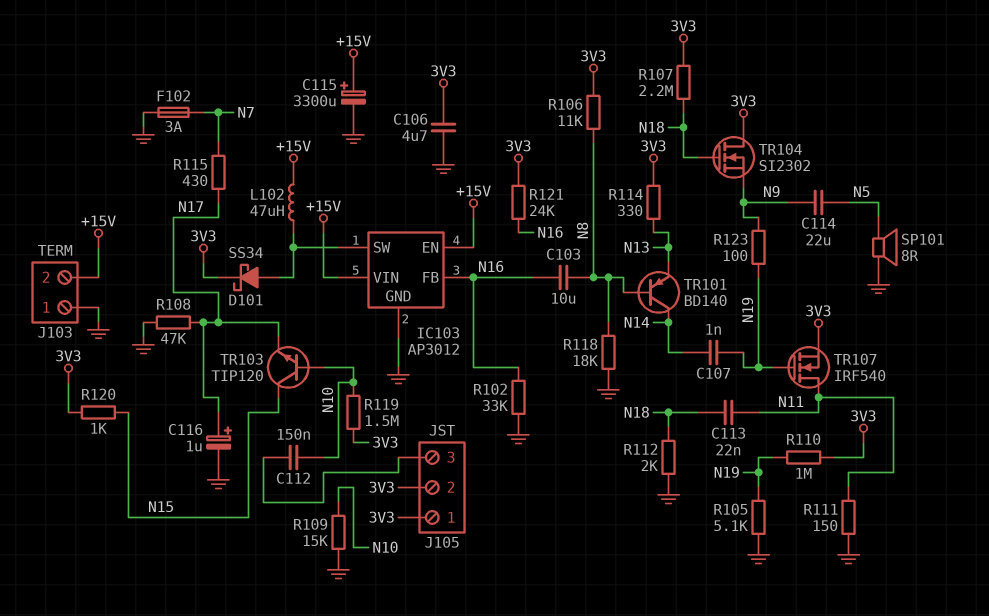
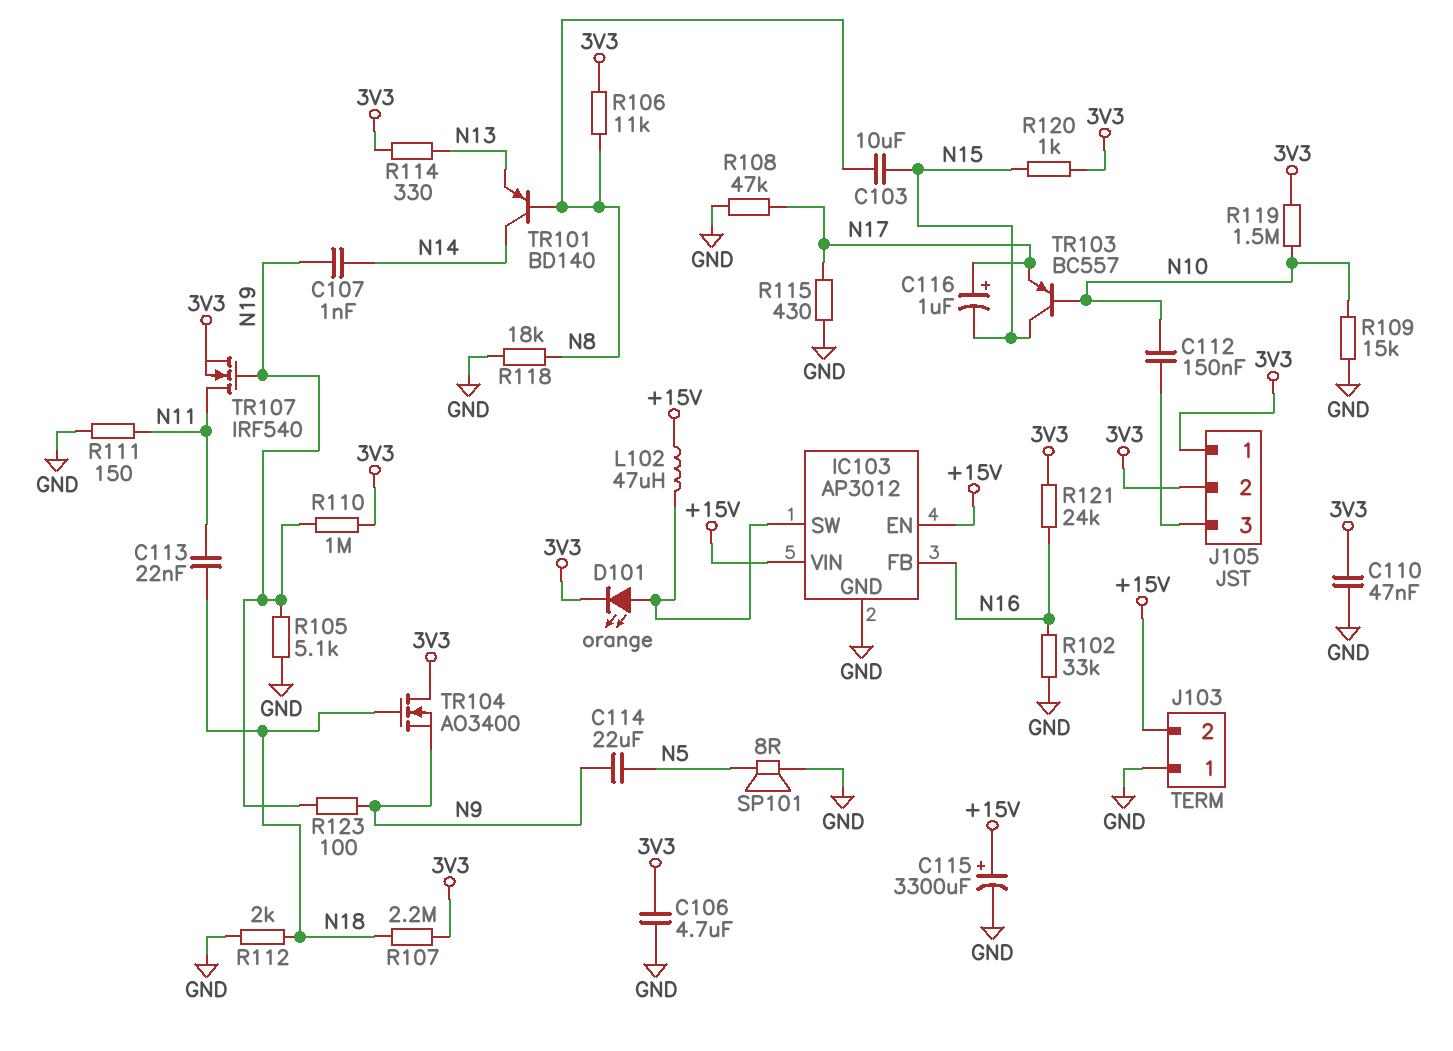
C103: 10uF (N8, N16) -> 10uF (N8, N15)
C110: none -> 47nF (3V3, GND)
C116: 1uF (plus N17, minus GND) -> 1uF (plus N17, minus N15)
D101: schottky SS34 (A IC103/SW, K 3V3) -> LED orange (A IC103/SW, K 3V3)
F102: 3A (GND, N7) -> none
R115: 430 (N7, N17) -> 430 (GND, N17)
TR103: NPN TIP120 (B N10, C N15, E N17) -> PNP BC557 (B N10, C N15, E N17)
TR104: NMOS SI2302 (G N18, D 3V3, S N9) -> NMOS AO3400 (G N18, D 3V3, S N9)

